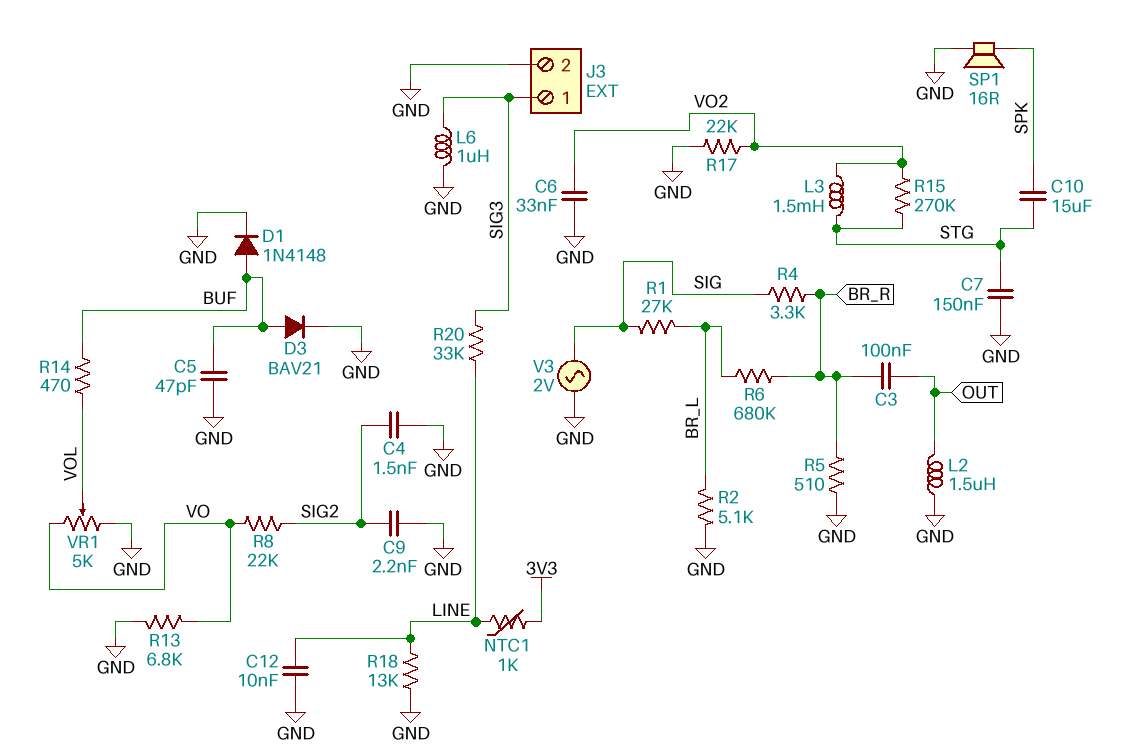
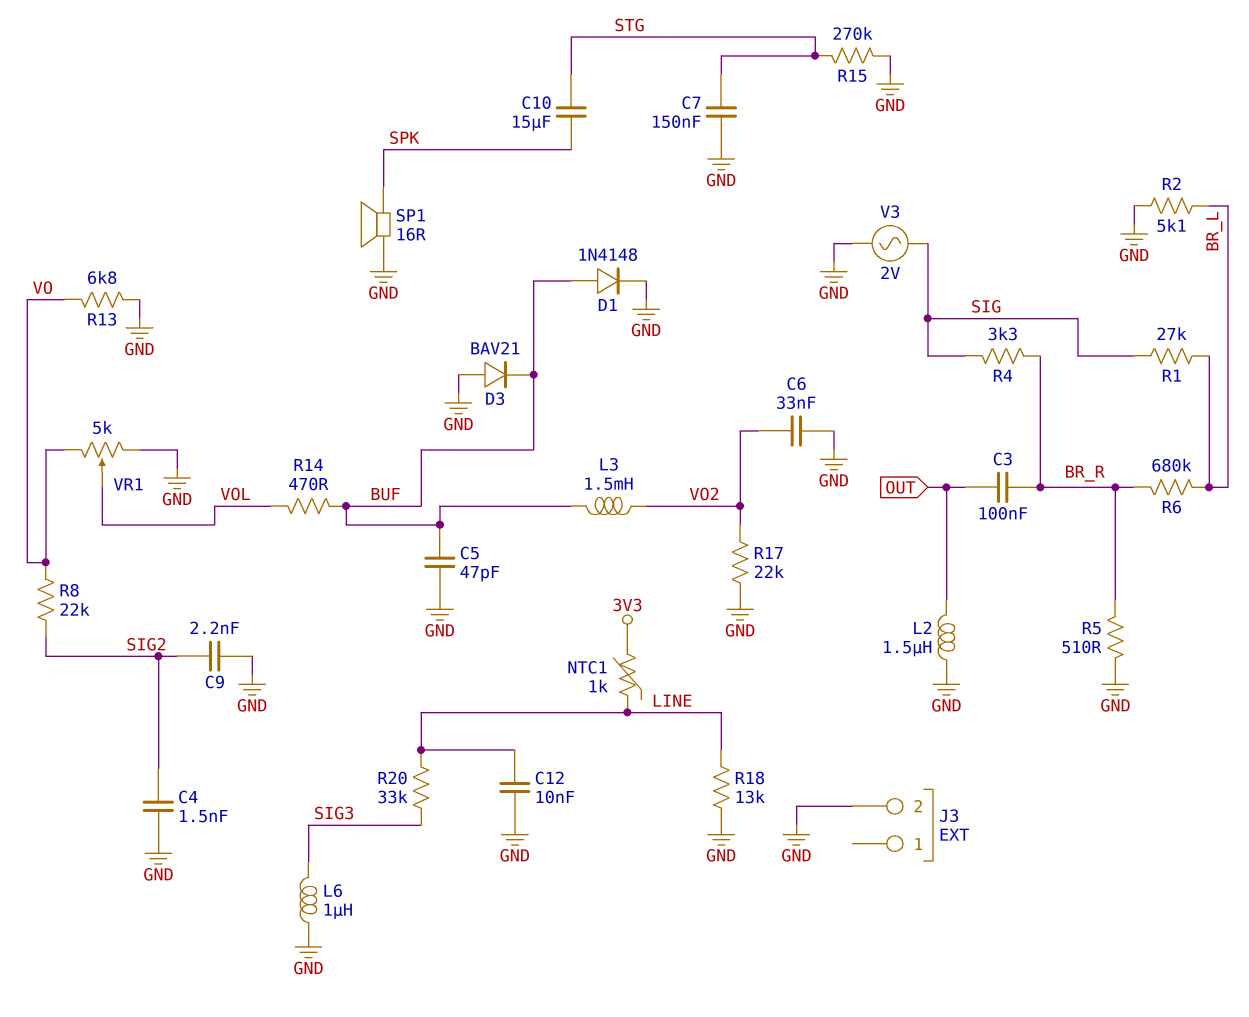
D3: diode BAV21 (A BUF, K GND) -> diode BAV21 (A GND, K BUF)
J3 pin 1: SIG3 -> none
L3: 1.5mH (STG, VO2) -> 1.5mH (BUF, VO2)
R15: 270k (STG, VO2) -> 270k (GND, STG)

